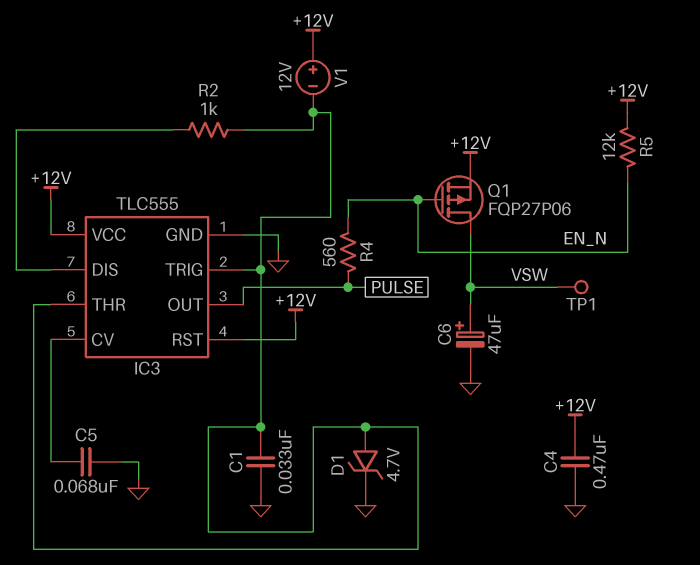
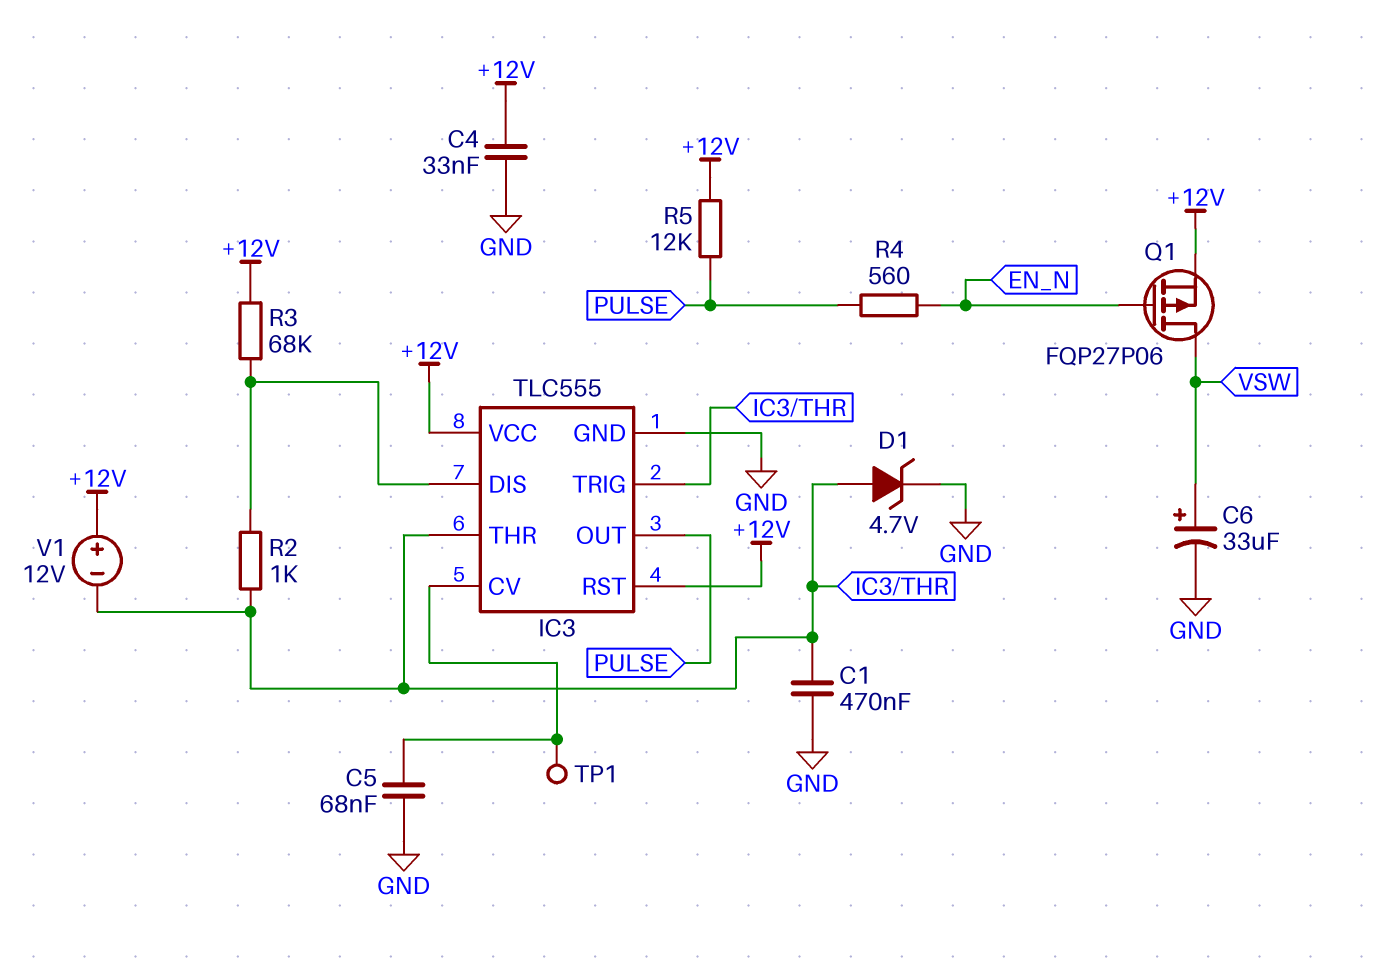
C1: 33nF (GND, IC3/THR) -> 470nF (GND, IC3/THR)
C4: 470nF (+12V, GND) -> 33nF (+12V, GND)
C6: 47uF (plus VSW, minus GND) -> 33uF (plus VSW, minus GND)
R3: none -> 68k (+12V, IC3/DIS)
R5: 12k (+12V, EN_N) -> 12k (+12V, PULSE)
TP1: test point (VSW) -> test point (IC3/CV)

